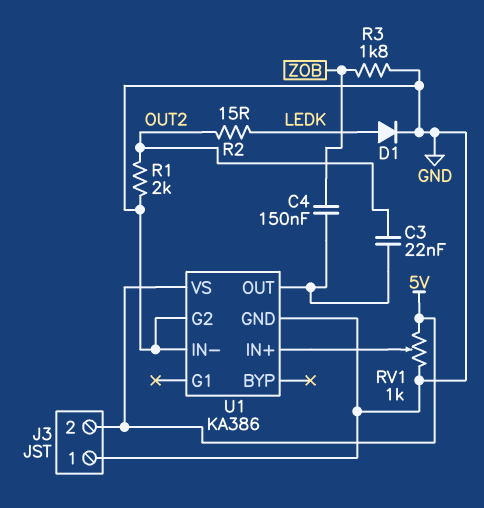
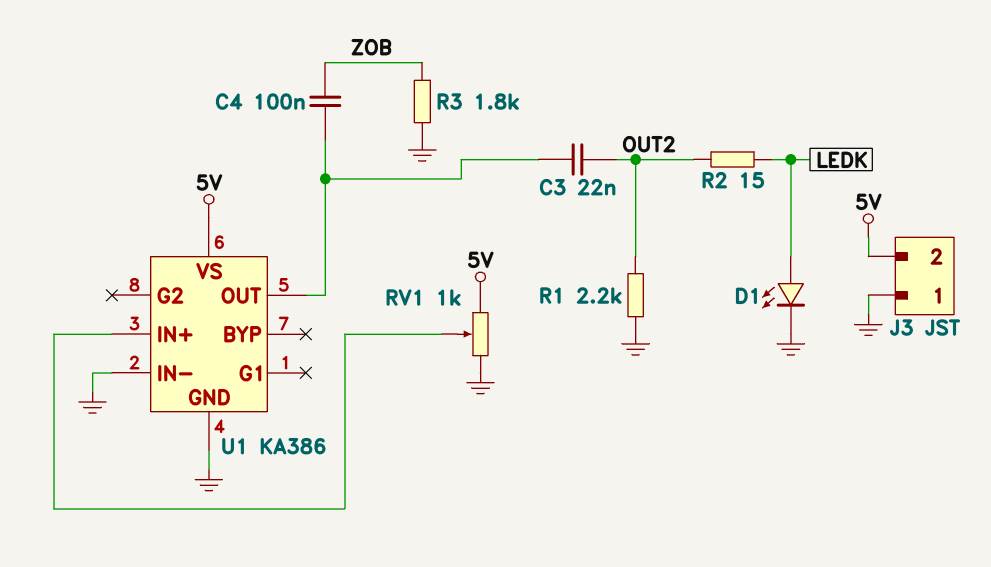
C4: 150nF (U1/OUT, ZOB) -> 100nF (U1/OUT, ZOB)
D1: diode (A LEDK, K GND) -> LED (A LEDK, K GND)
R1: 2k (GND, OUT2) -> 2.2k (GND, OUT2)
U1 pin G2: GND -> none

